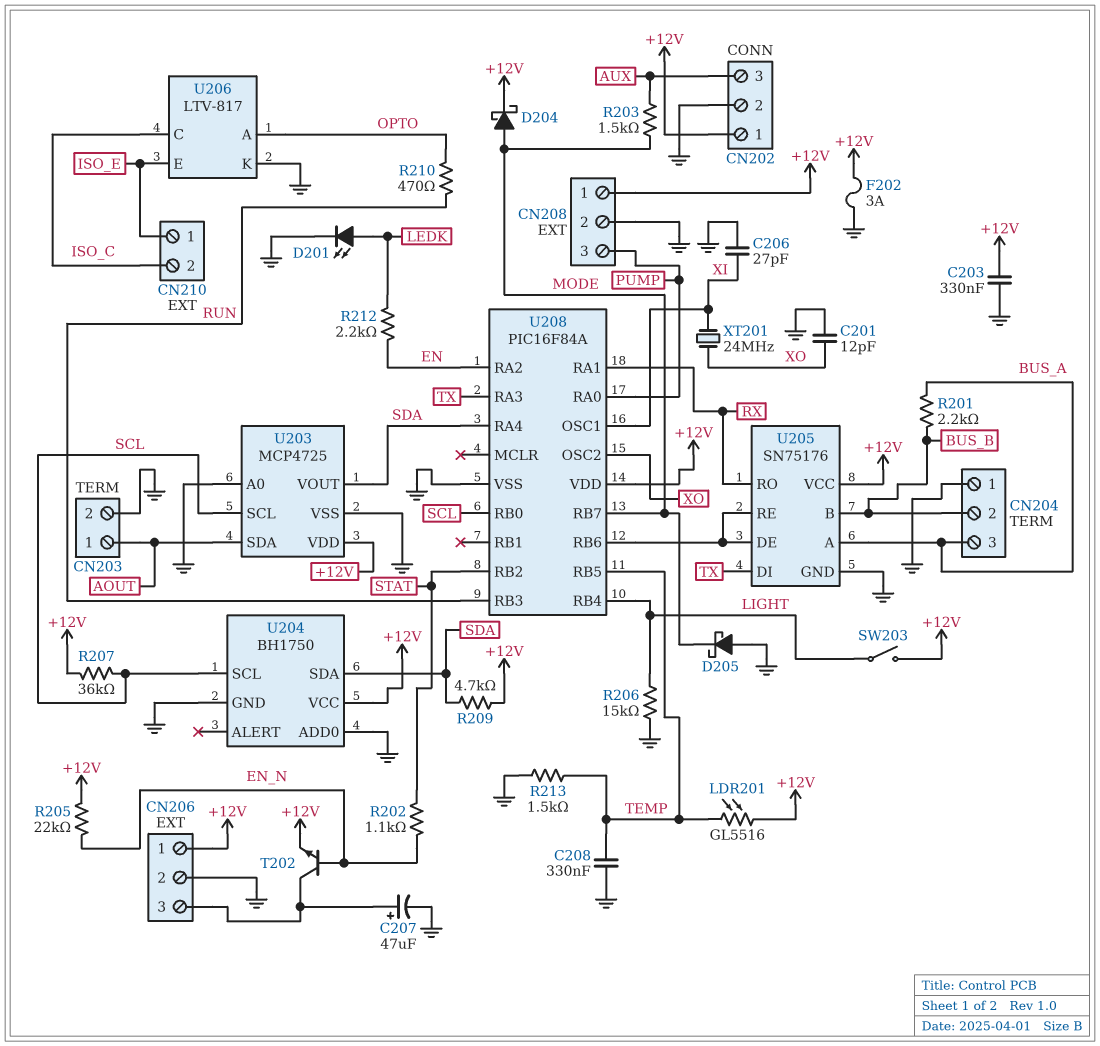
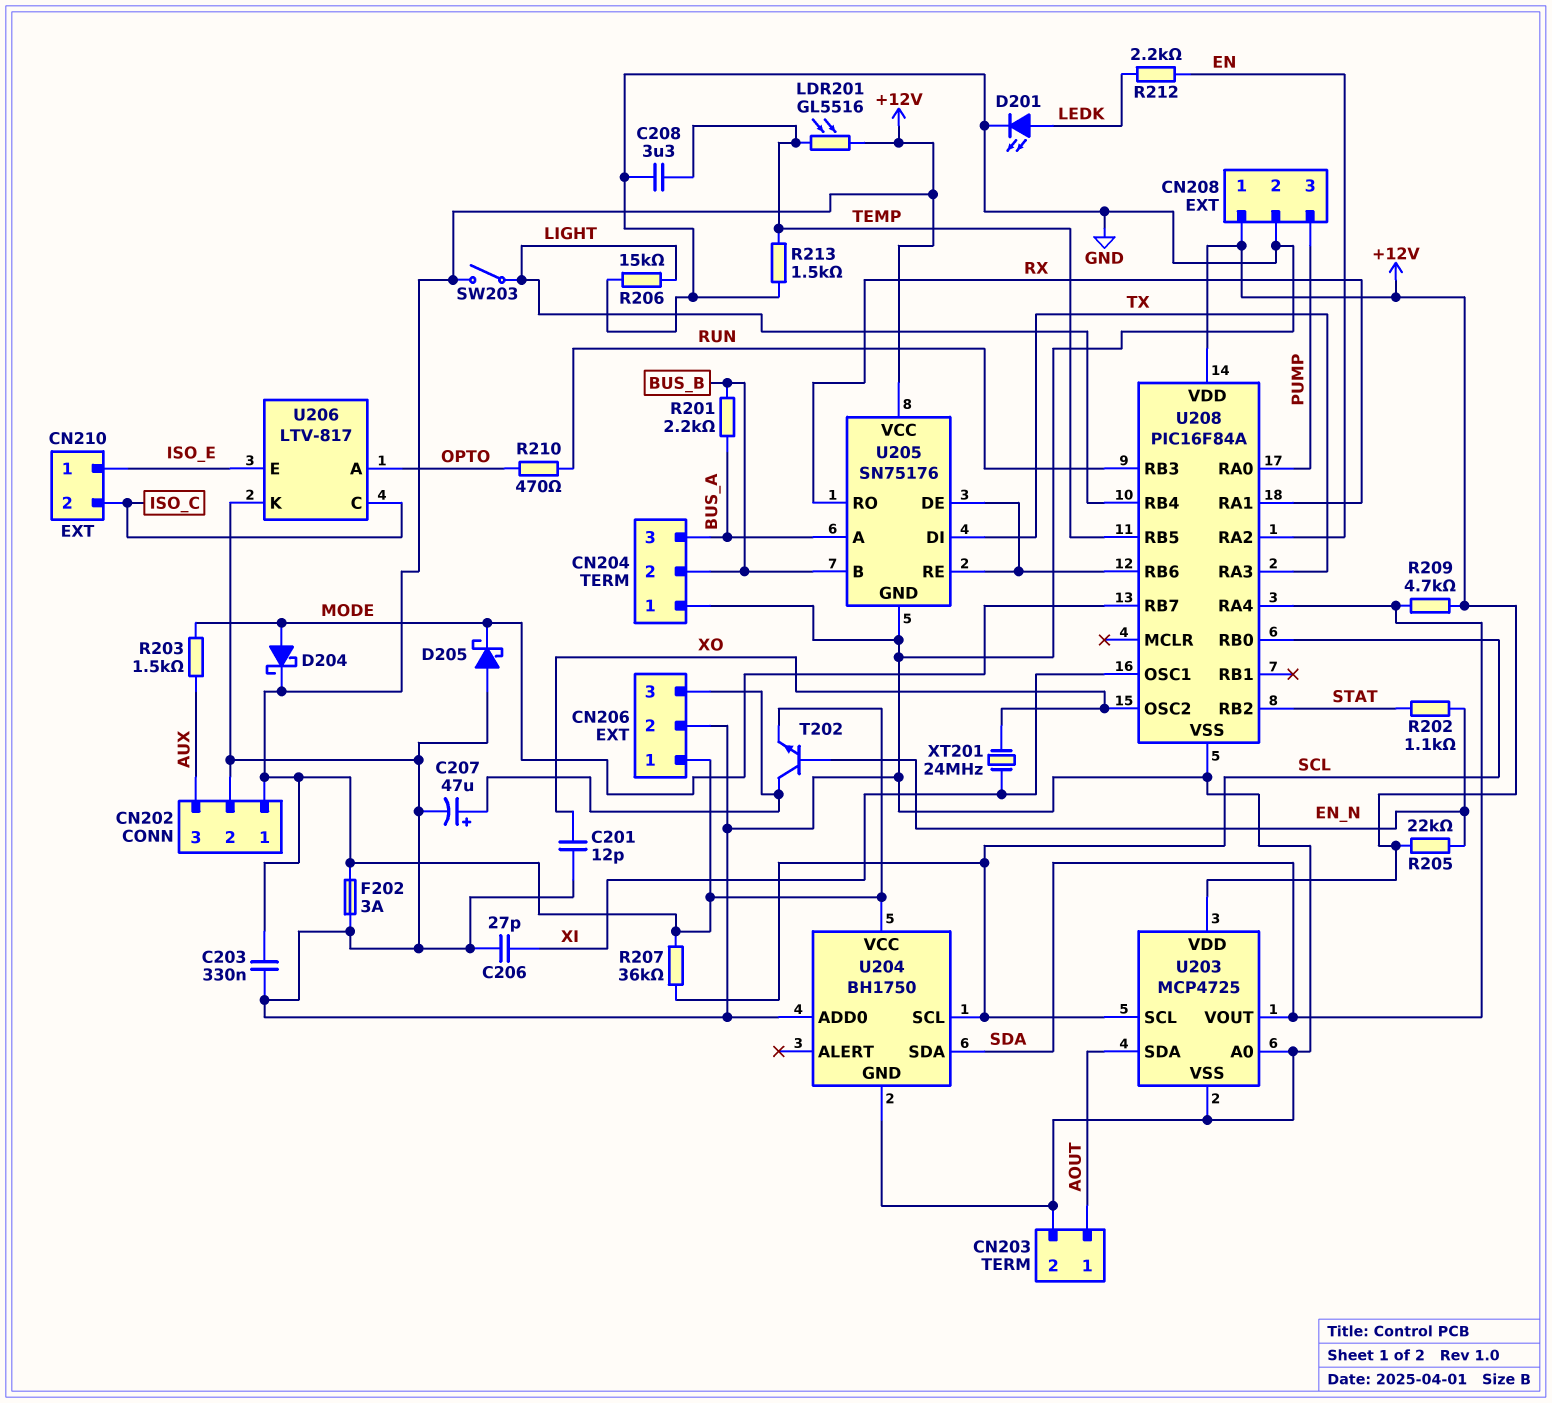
C208: 330nF (GND, TEMP) -> 3.3uF (GND, TEMP)

